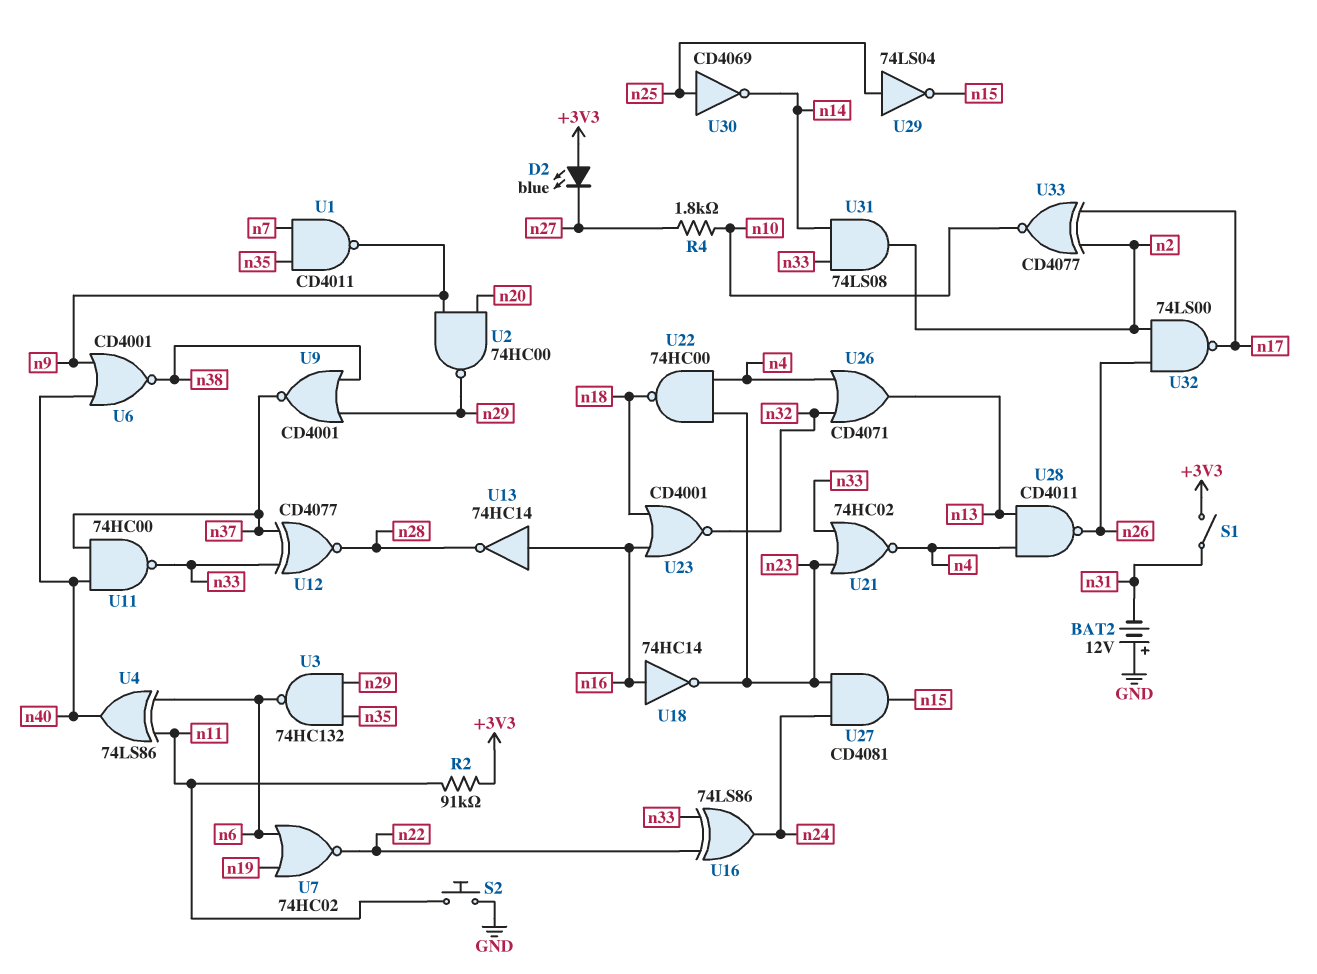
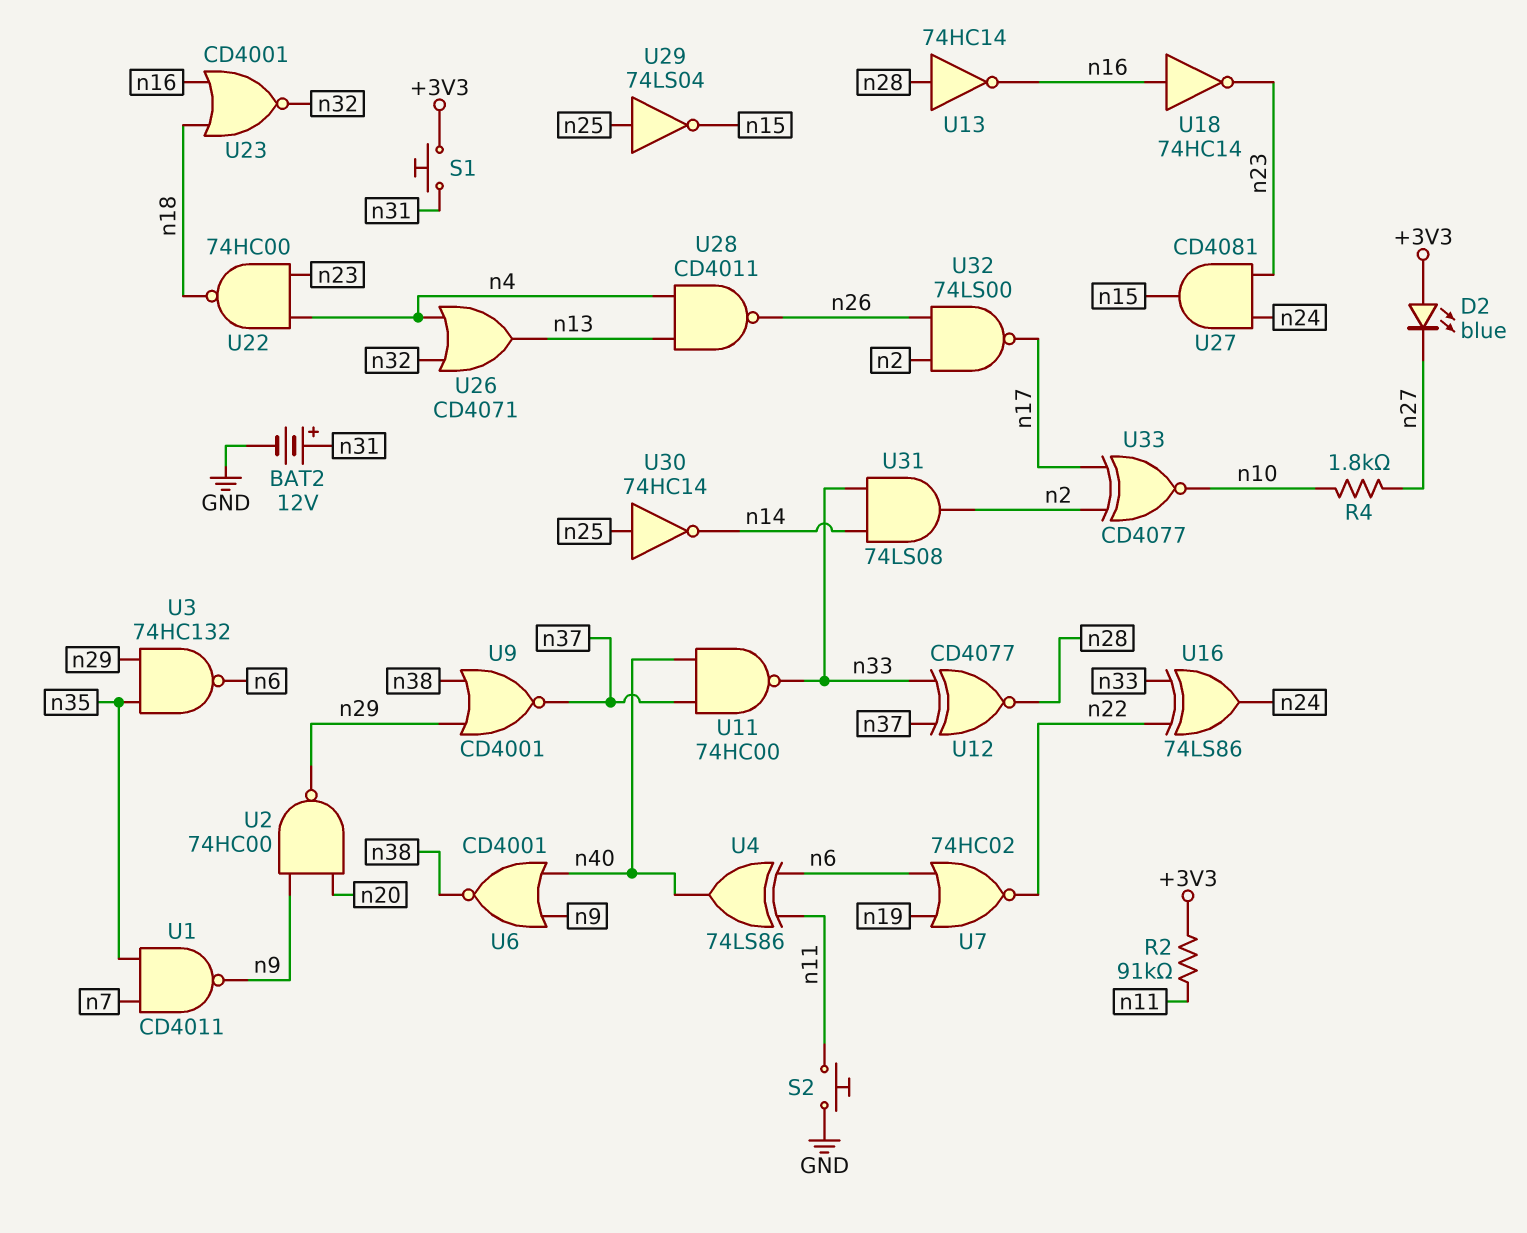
BAT2: 12V (plus GND, minus n31) -> 12V (plus n31, minus GND)
S1: switch (+3V3, n31) -> button (+3V3, n31)
U13: NOT 74HC14 (in n16, out n28) -> NOT 74HC14 (in n28, out n16)
U21: NOR 74HC02 (in n23, in n33, out n4) -> none
U30: NOT CD4069 (in n25, out n14) -> NOT 74HC14 (in n25, out n14)

